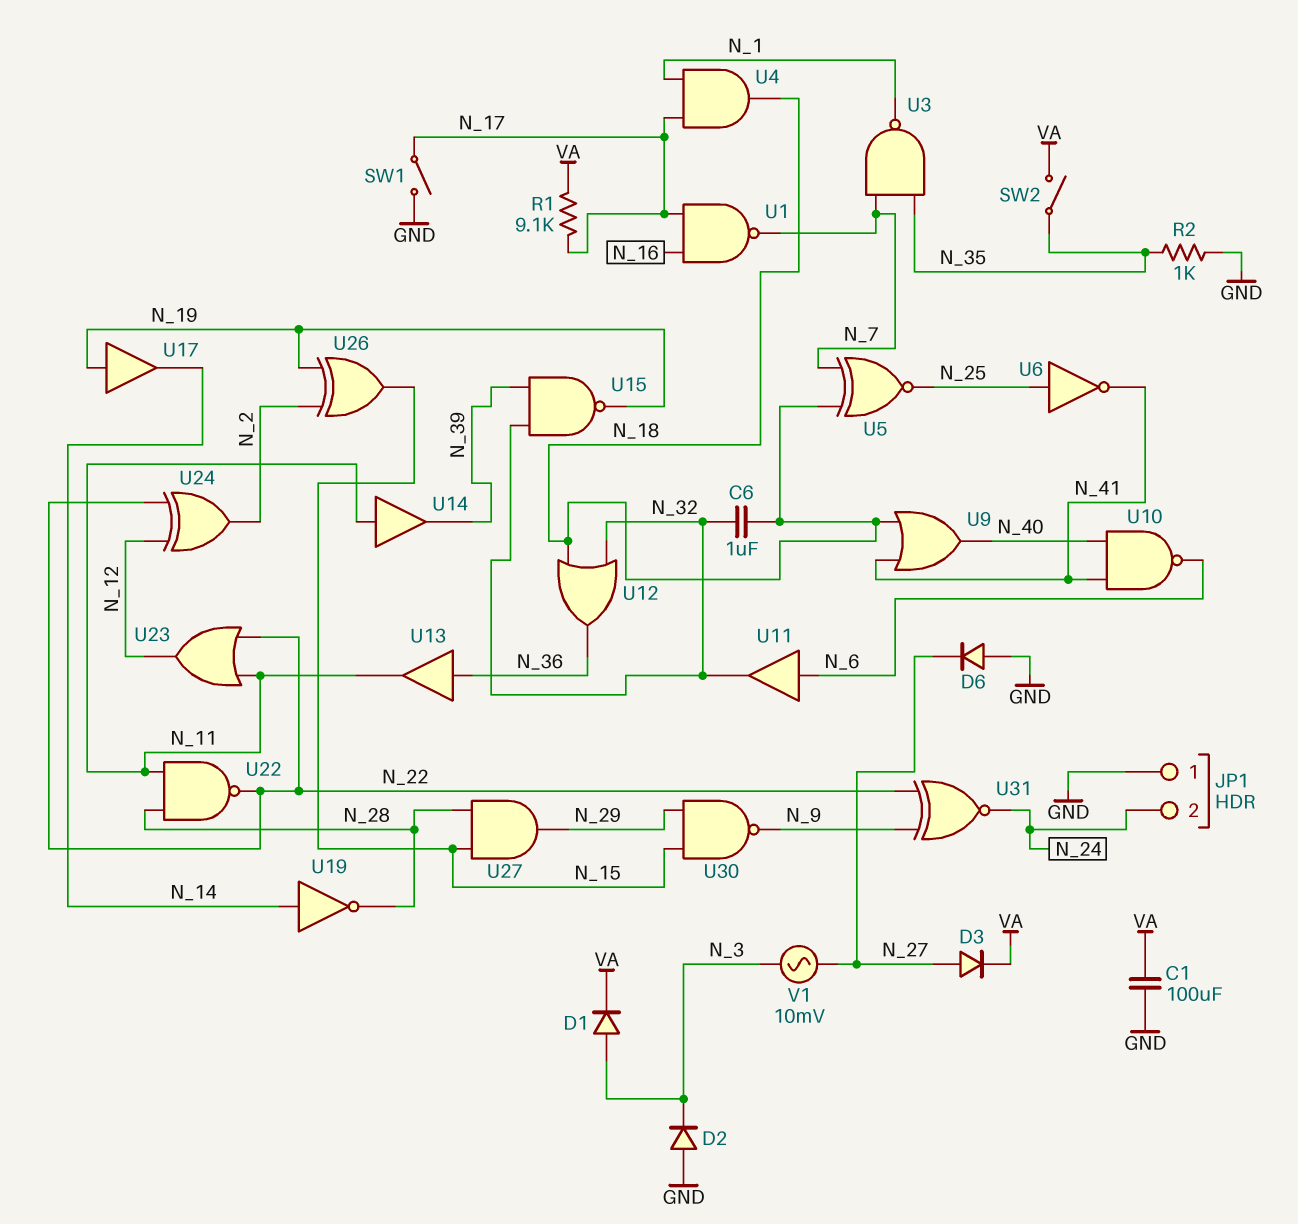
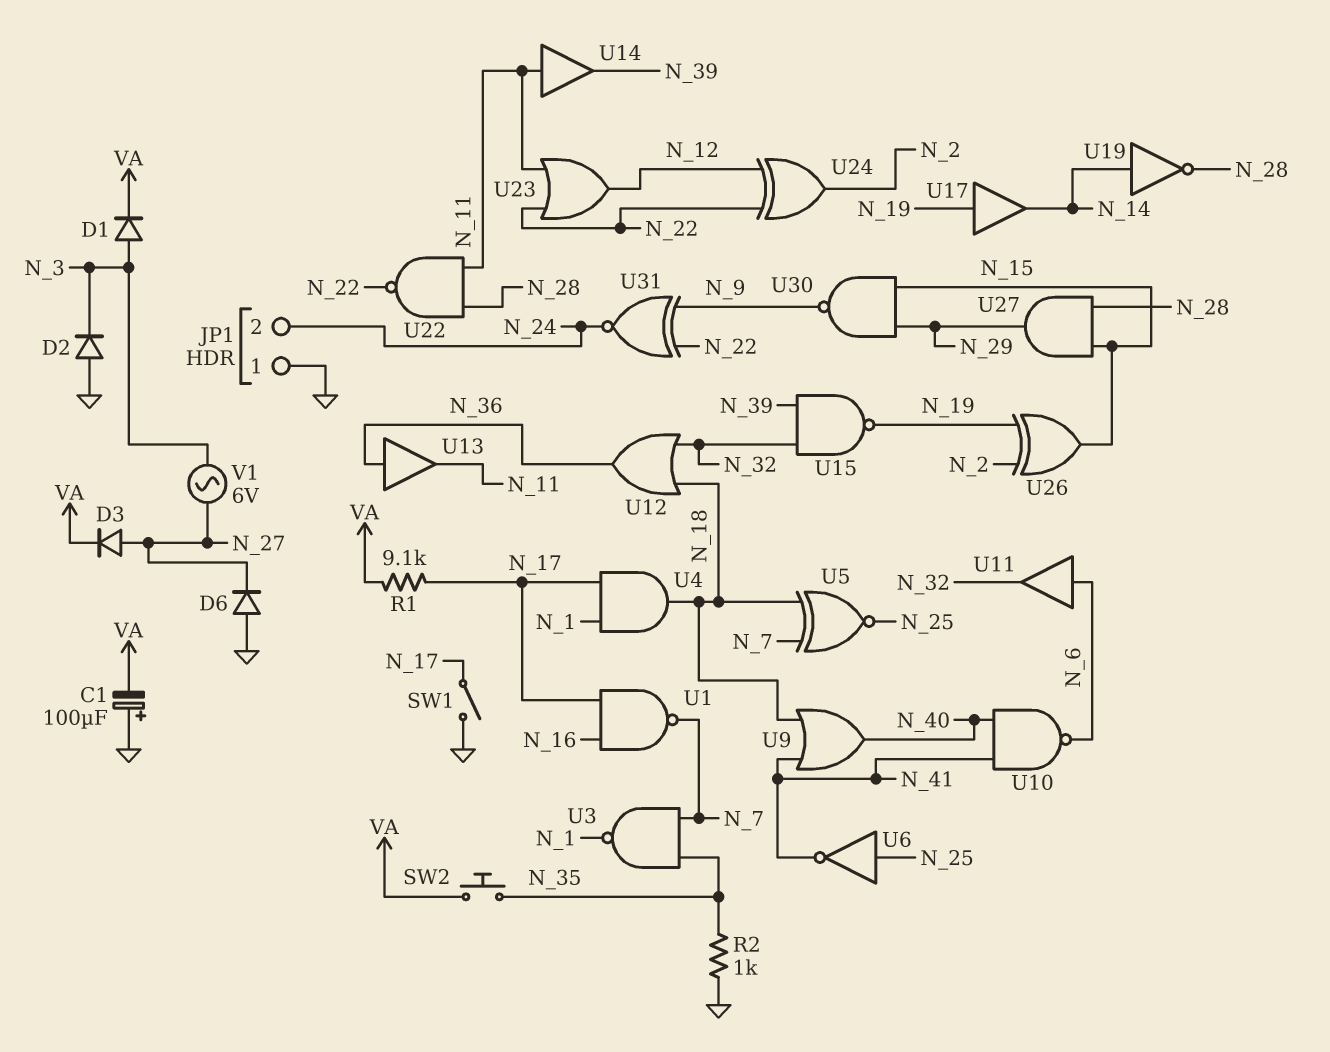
C1: 100uF (GND, VA) -> 100uF (plus GND, minus VA)
C6: 1uF (N_18, N_32) -> none
SW2: switch (N_35, VA) -> button (N_35, VA)
V1: AC 10mV (N_3, N_27) -> AC 6V (N_3, N_27)

